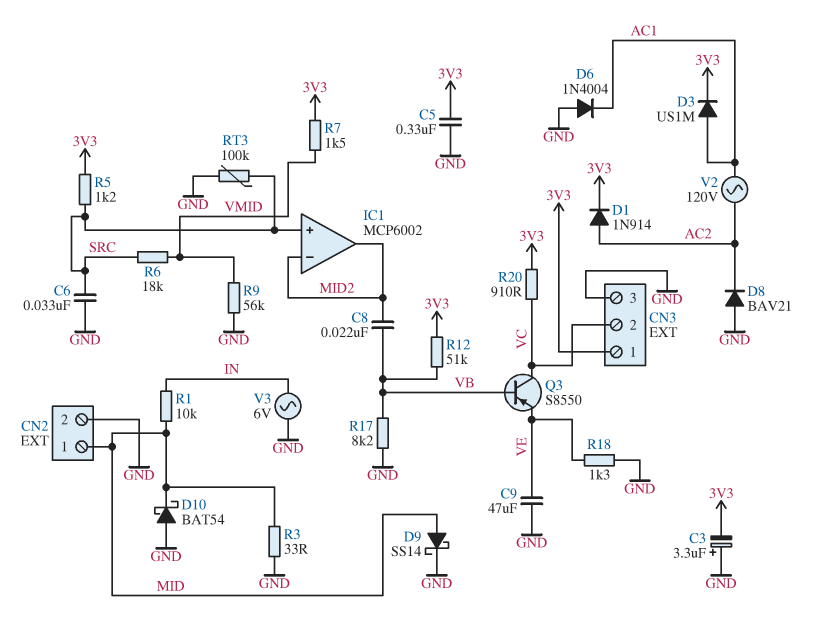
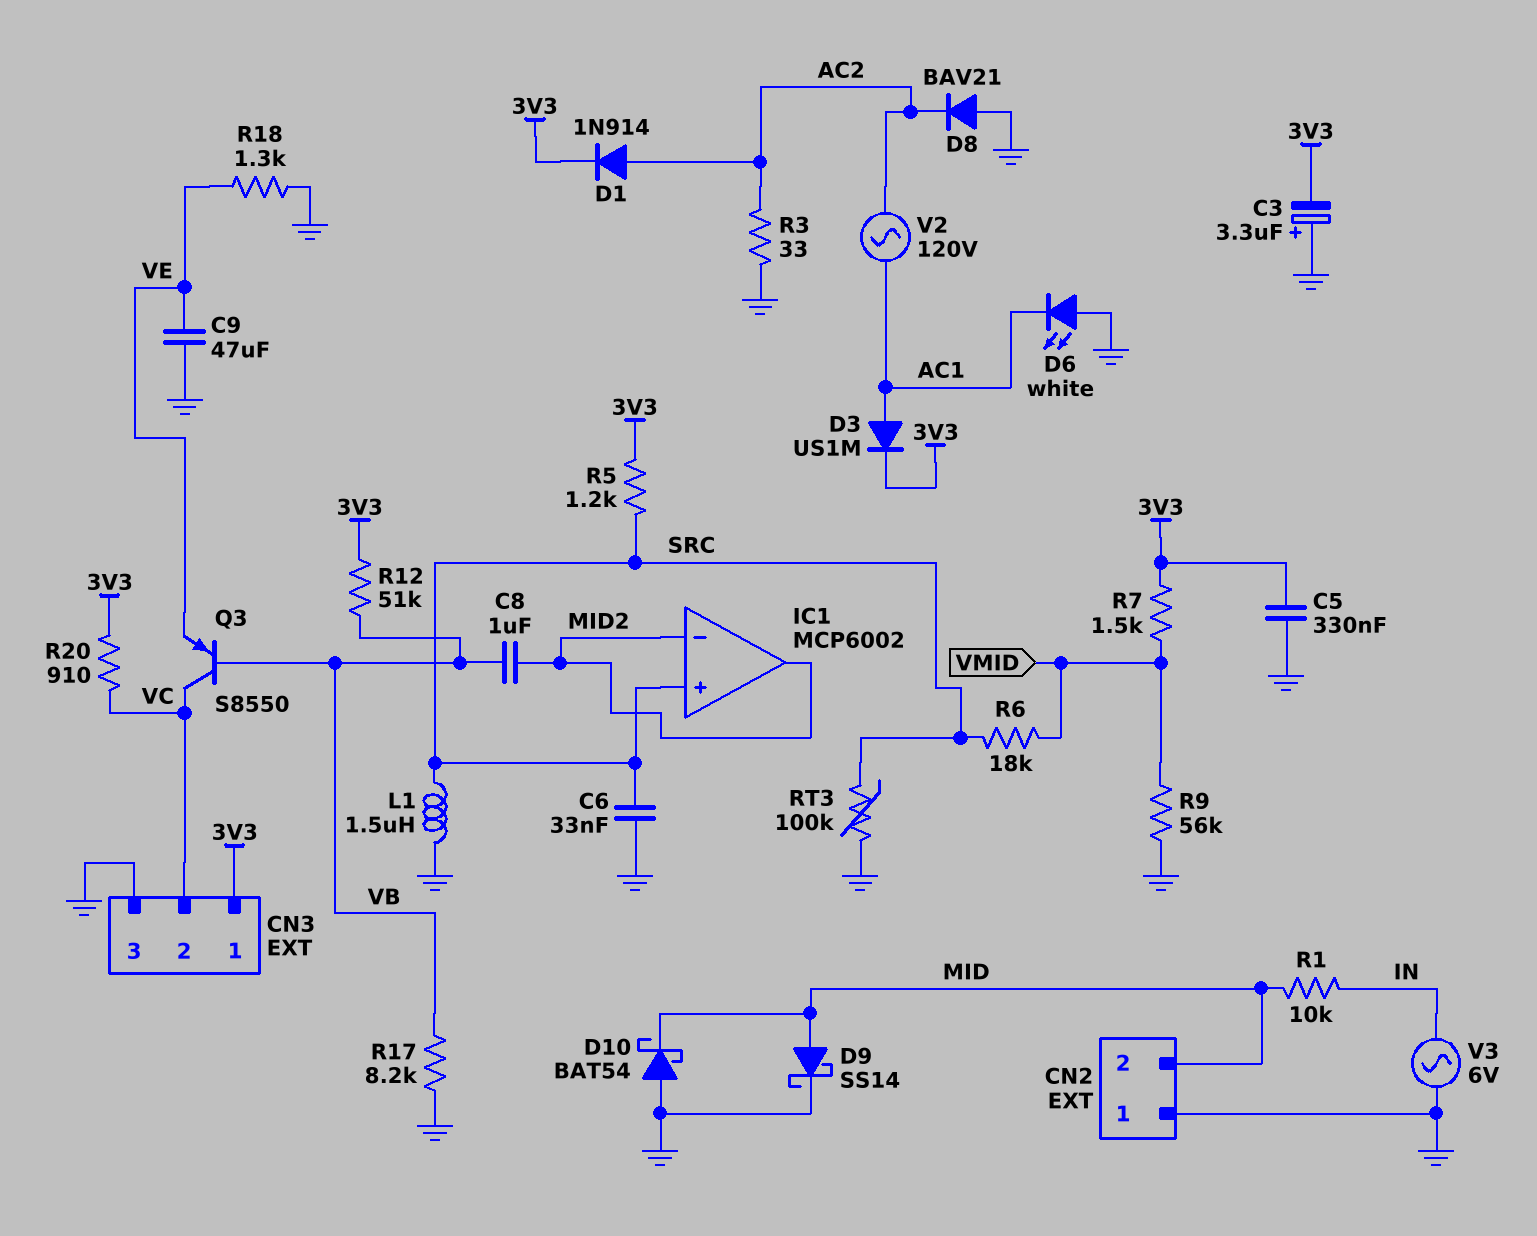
C8: 22nF (MID2, VB) -> 1uF (MID2, VB)
CN2 pin 1: MID -> GND
CN2 pin 2: GND -> MID
D6: diode 1N4004 (A GND, K AC1) -> LED white (A GND, K AC1)
L1: none -> 1.5uH (GND, SRC)
R3: 33 (GND, MID) -> 33 (AC2, GND)

